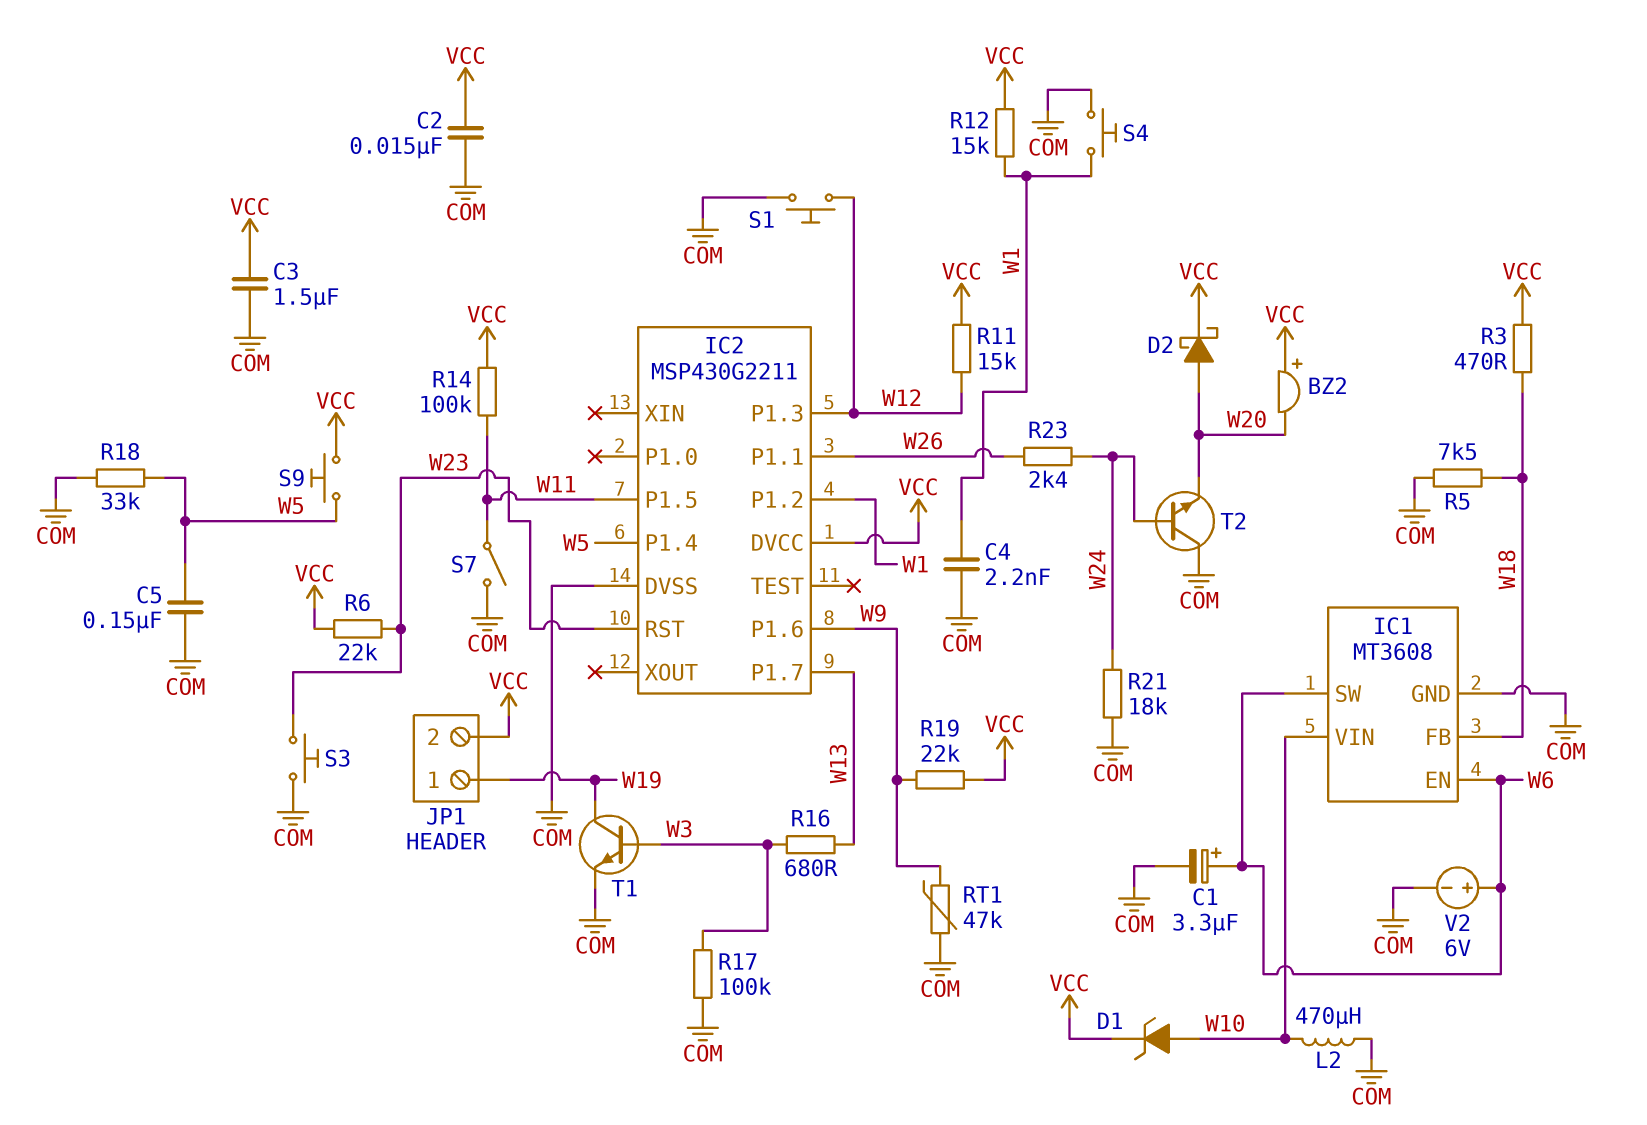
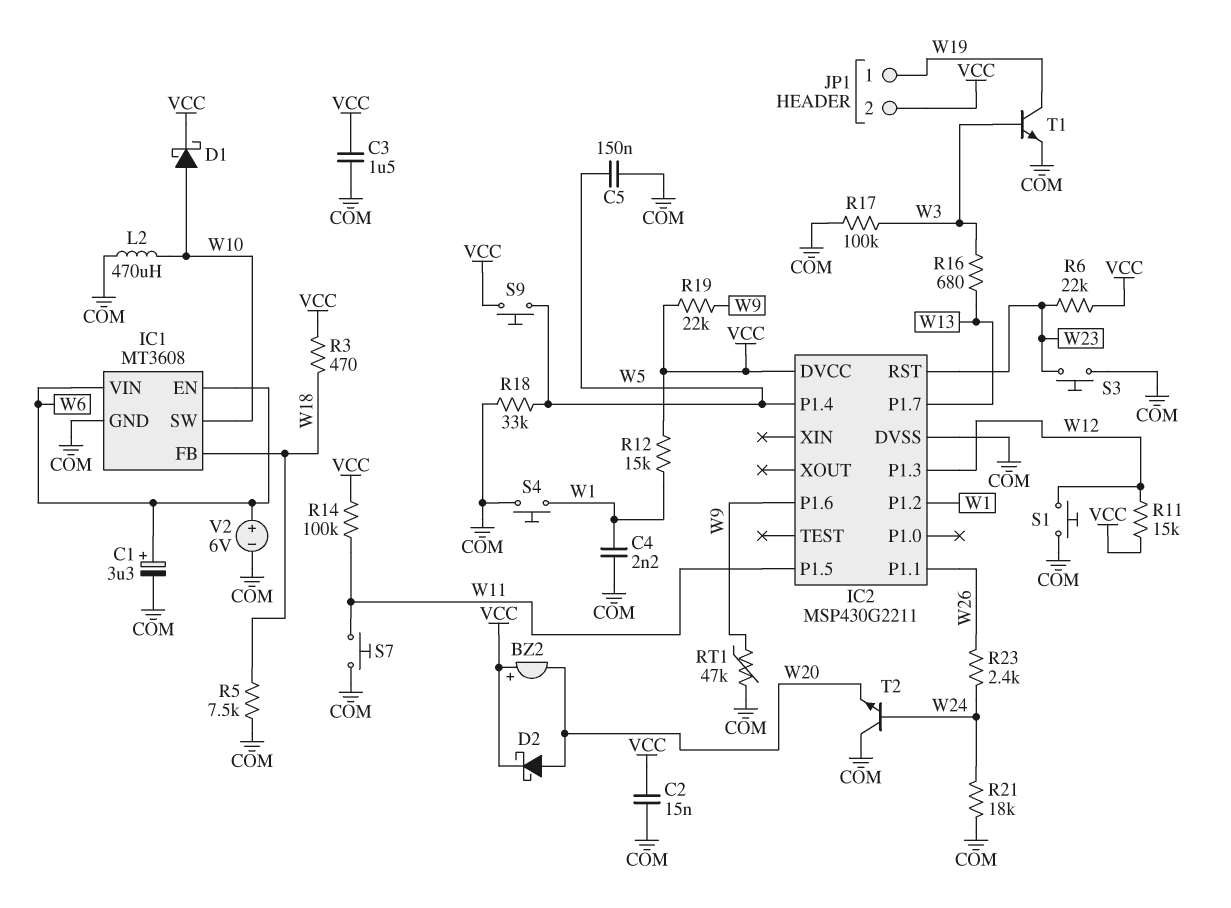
D1: zener (A W10, K VCC) -> schottky (A W10, K VCC)
IC1 pin SW: W6 -> W10
IC1 pin VIN: W10 -> W6
S7: switch (COM, W11) -> button (COM, W11)

